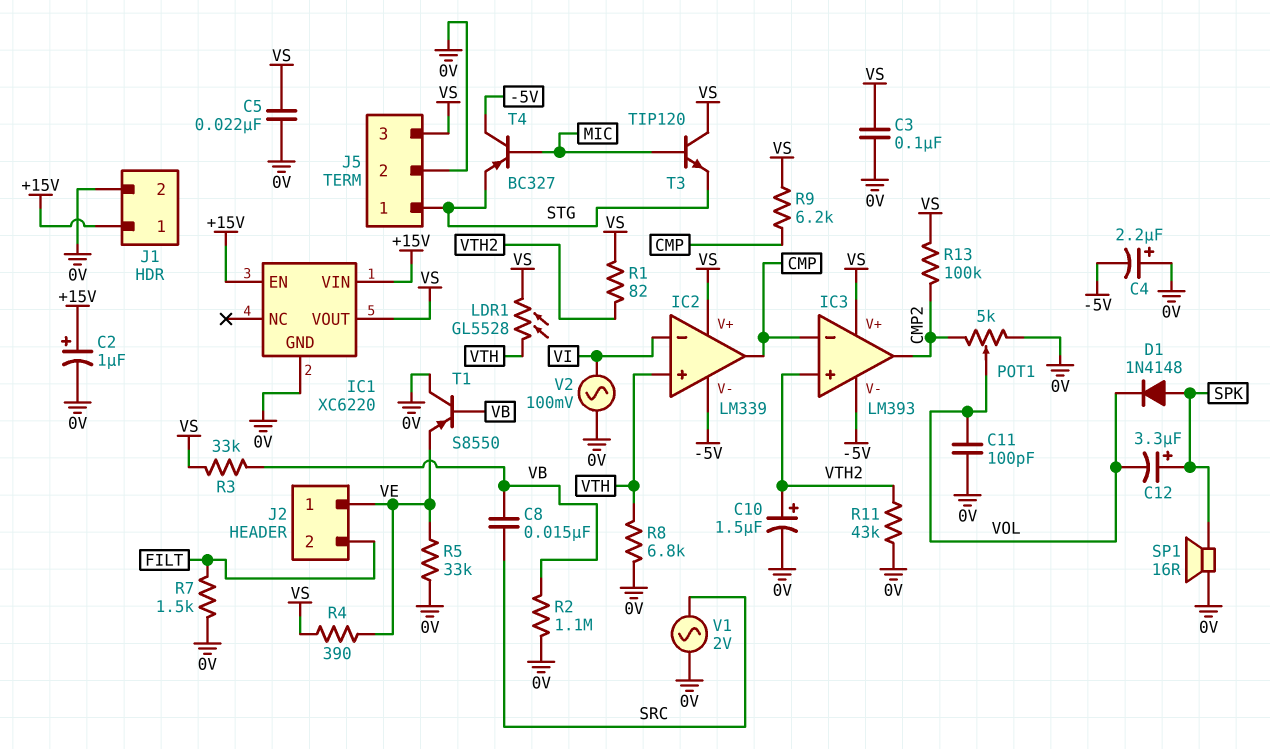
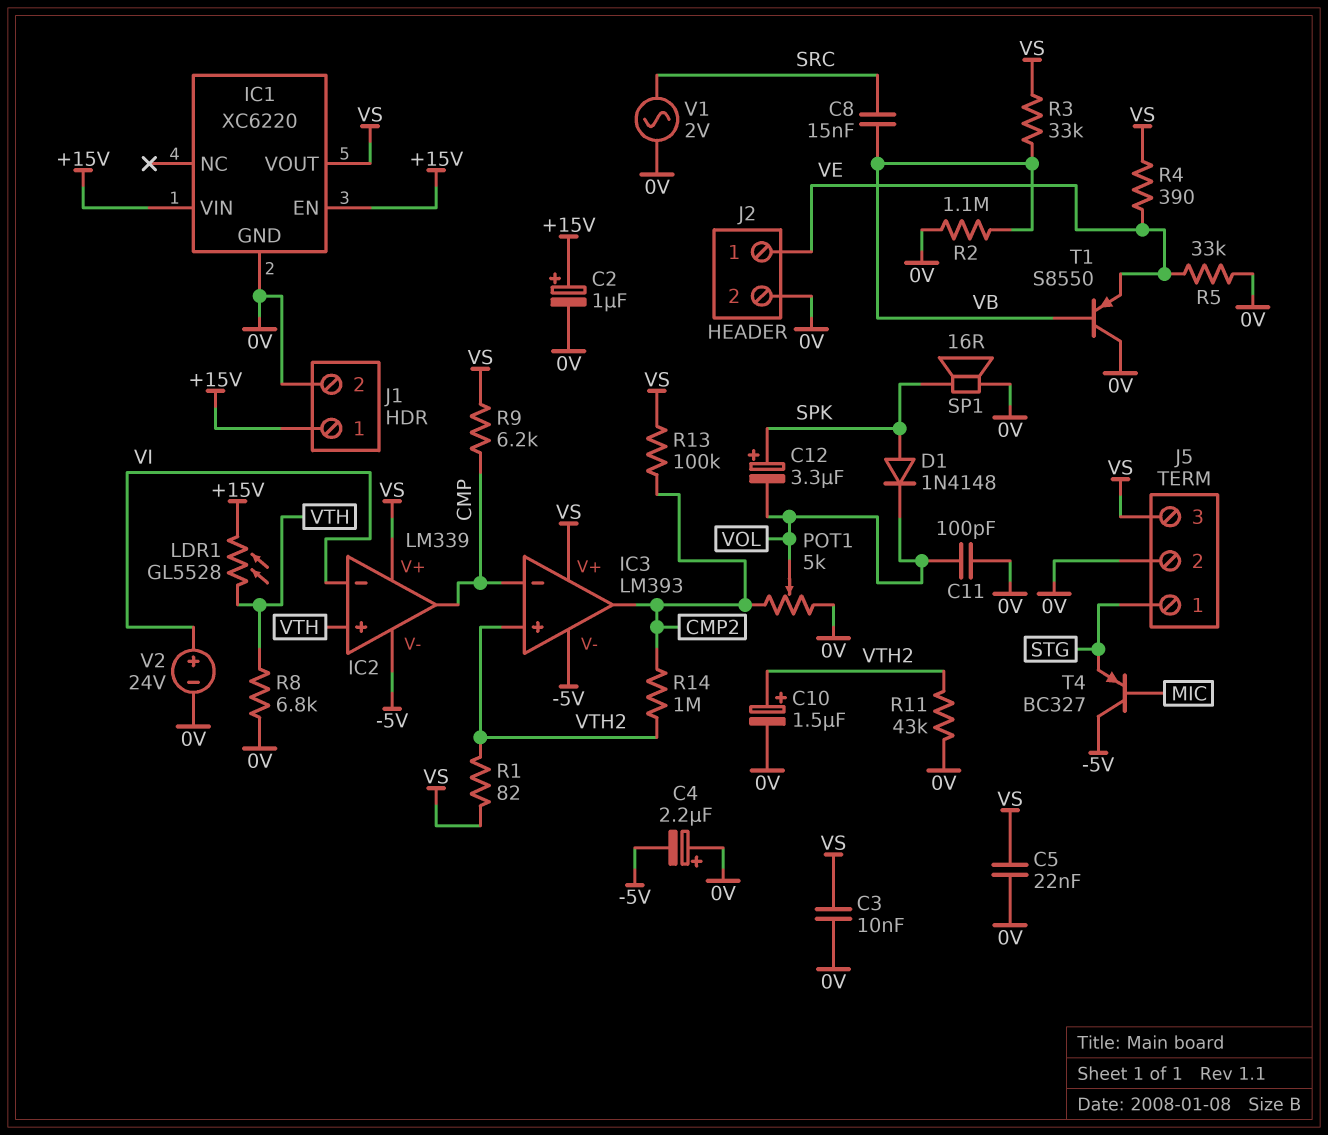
C3: 100nF (0V, VS) -> 10nF (0V, VS)
J2 pin 2: FILT -> 0V
LDR1: GL5528 (VS, VTH) -> GL5528 (+15V, VTH)
R7: 1.5k (0V, FILT) -> none
R14: none -> 1M (CMP2, VTH2)
T3: NPN TIP120 (B MIC, C VS, E STG) -> none
V2: AC 100mV (0V, VI) -> 24V (plus VI, minus 0V)

